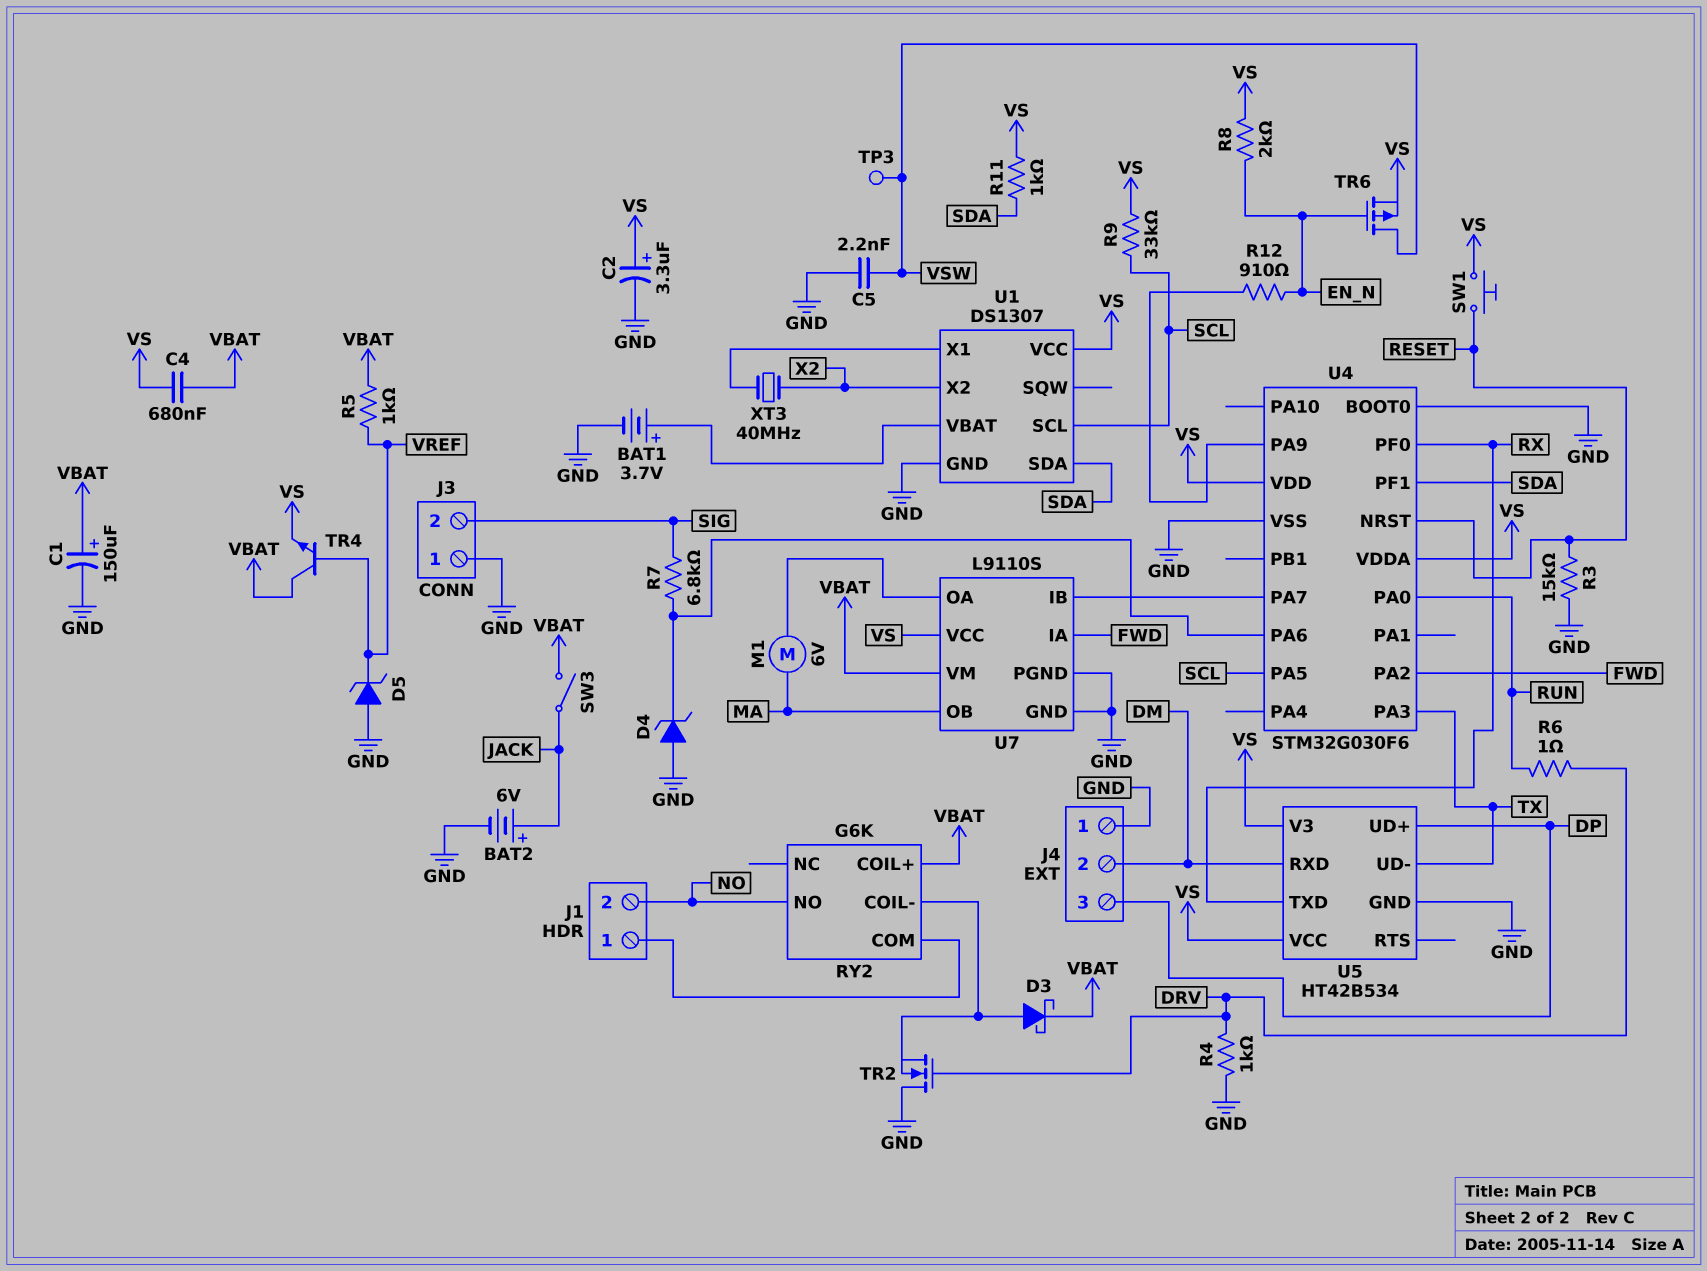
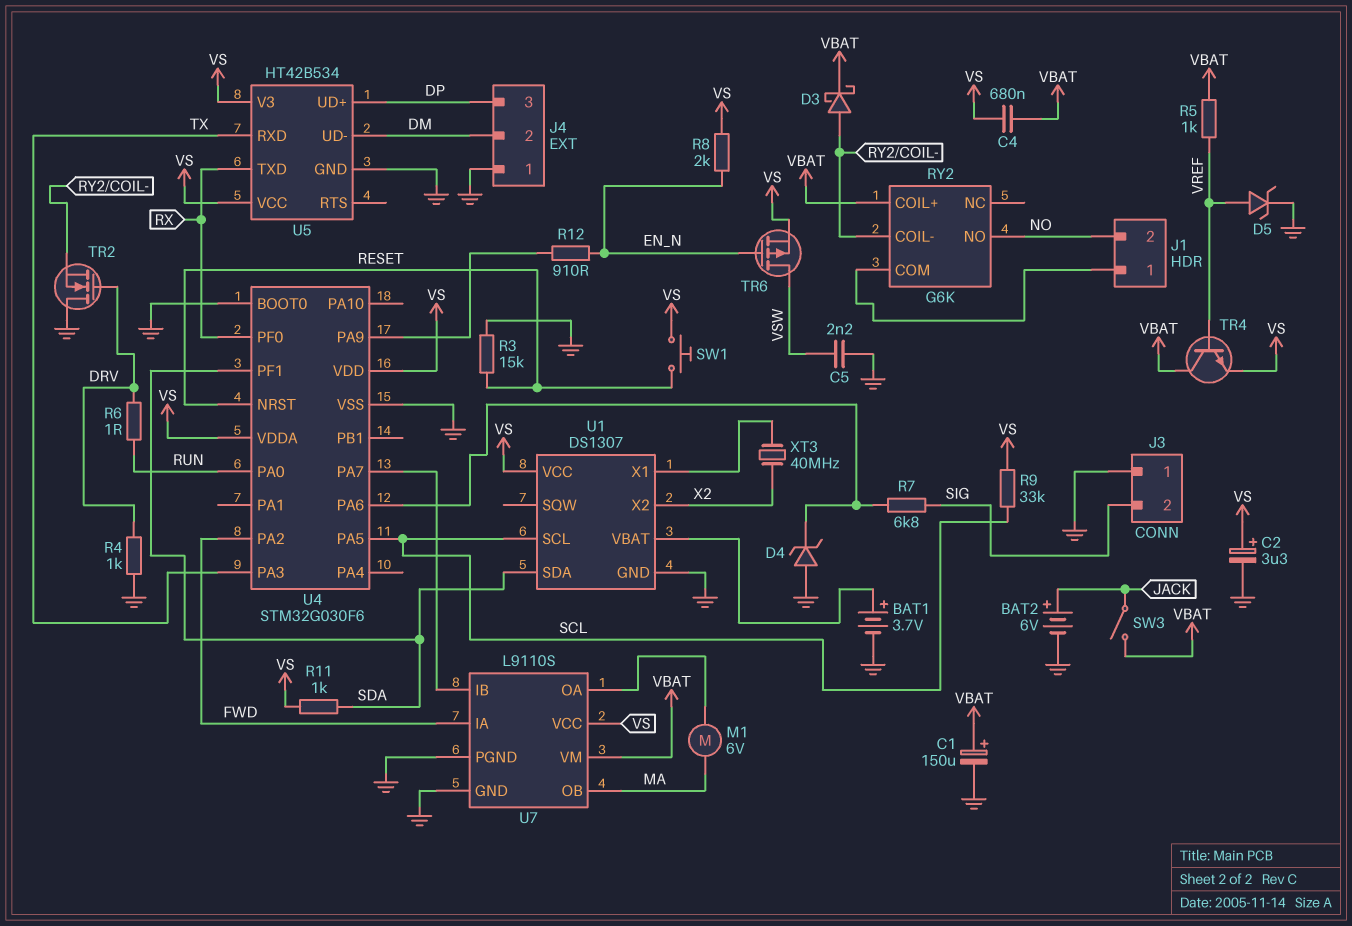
D5: zener (A GND, K VREF) -> zener (A VREF, K GND)
TP3: test point (VSW) -> none
U5 pin RXD: DM -> TX
U5 pin UD-: TX -> DM

